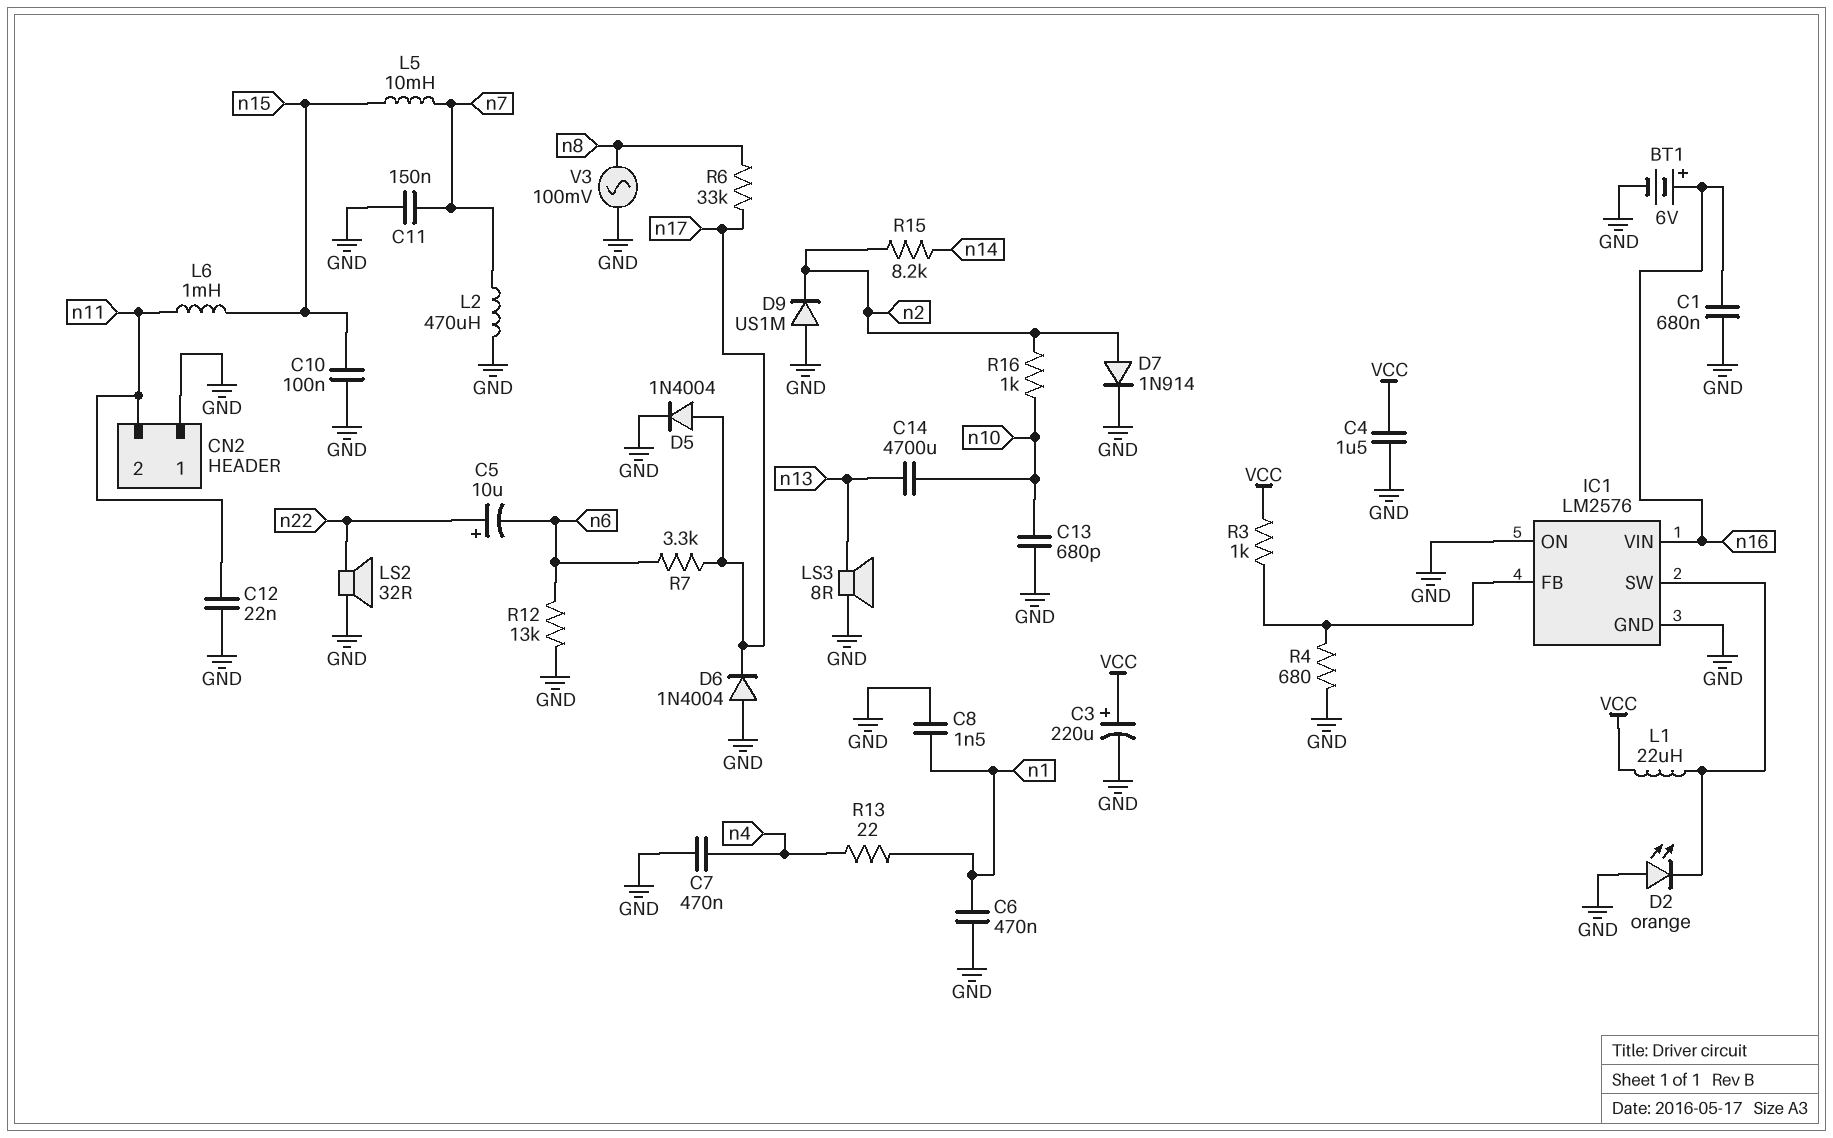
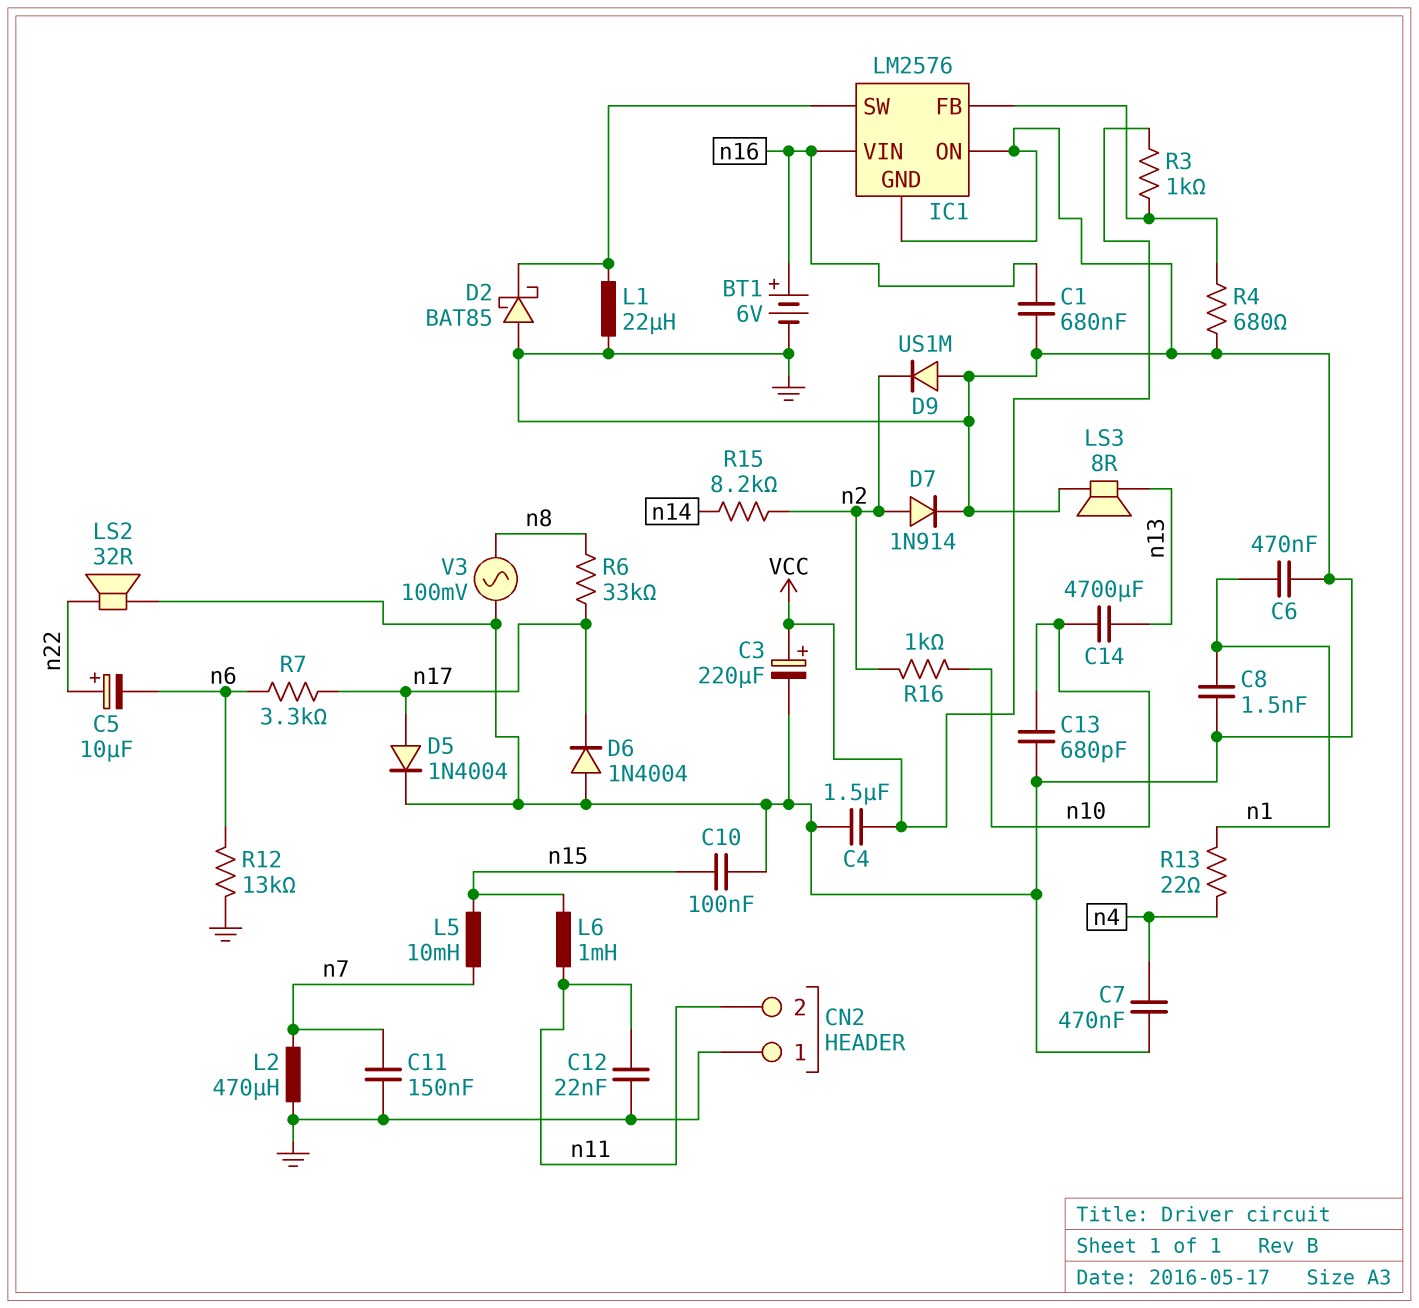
D2: LED orange (A GND, K IC1/SW) -> schottky BAT85 (A GND, K IC1/SW)
L1: 22uH (IC1/SW, VCC) -> 22uH (GND, IC1/SW)

